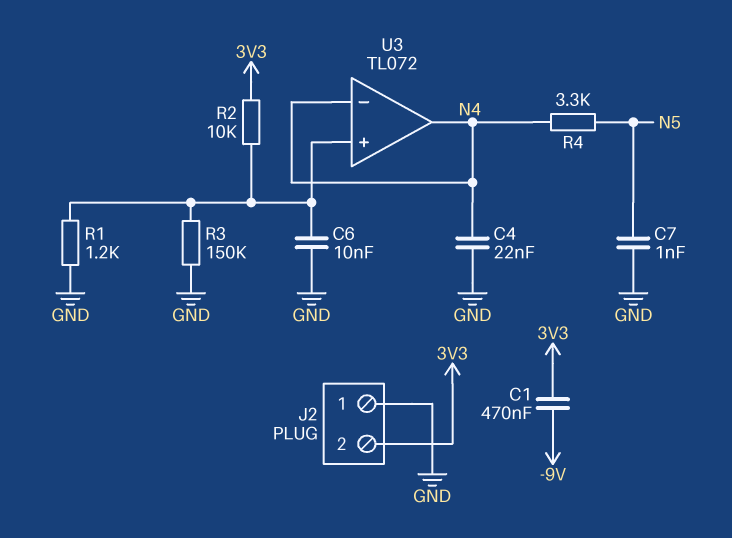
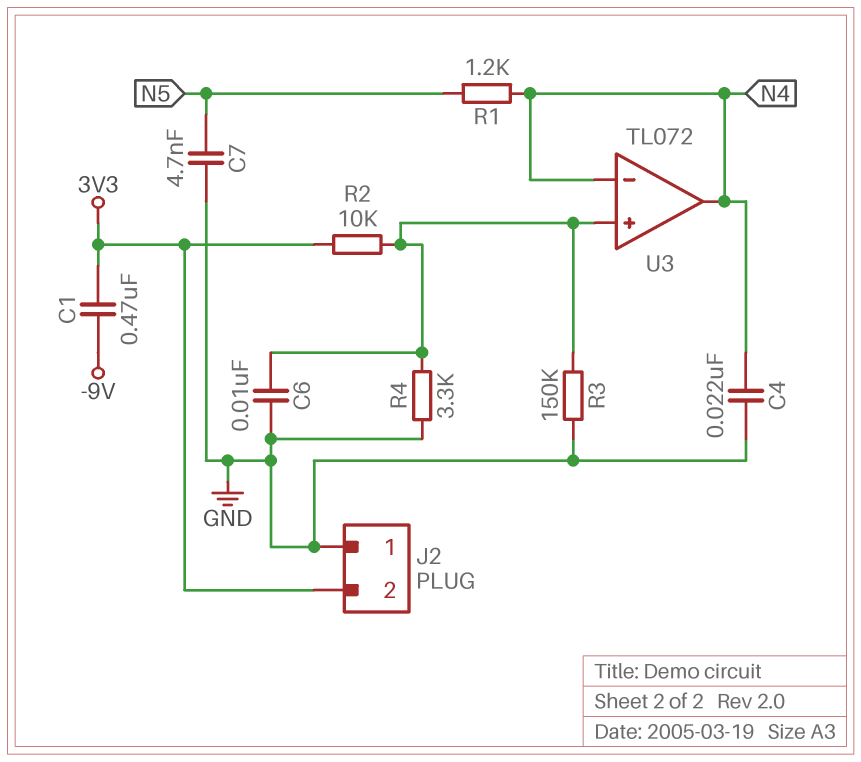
C7: 1nF (GND, N5) -> 4.7nF (GND, N5)
R1: 1.2k (GND, U3/in+) -> 1.2k (N4, N5)
R4: 3.3k (N4, N5) -> 3.3k (GND, U3/in+)

